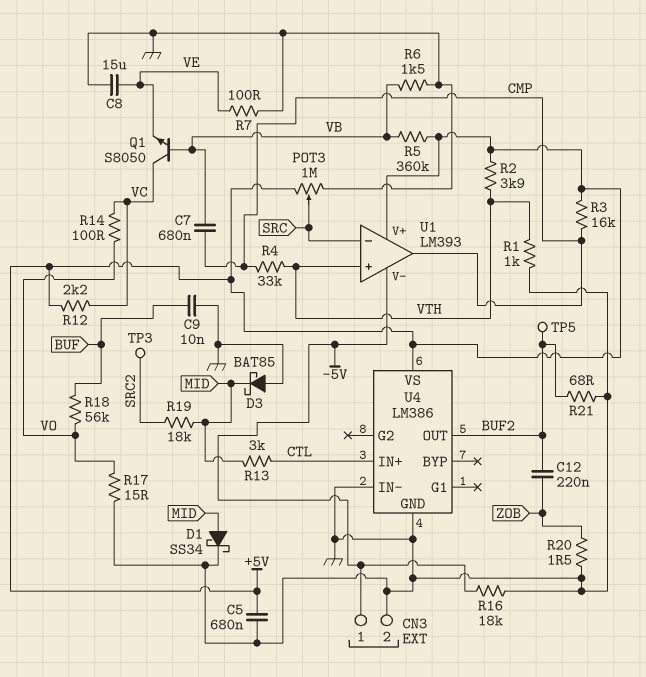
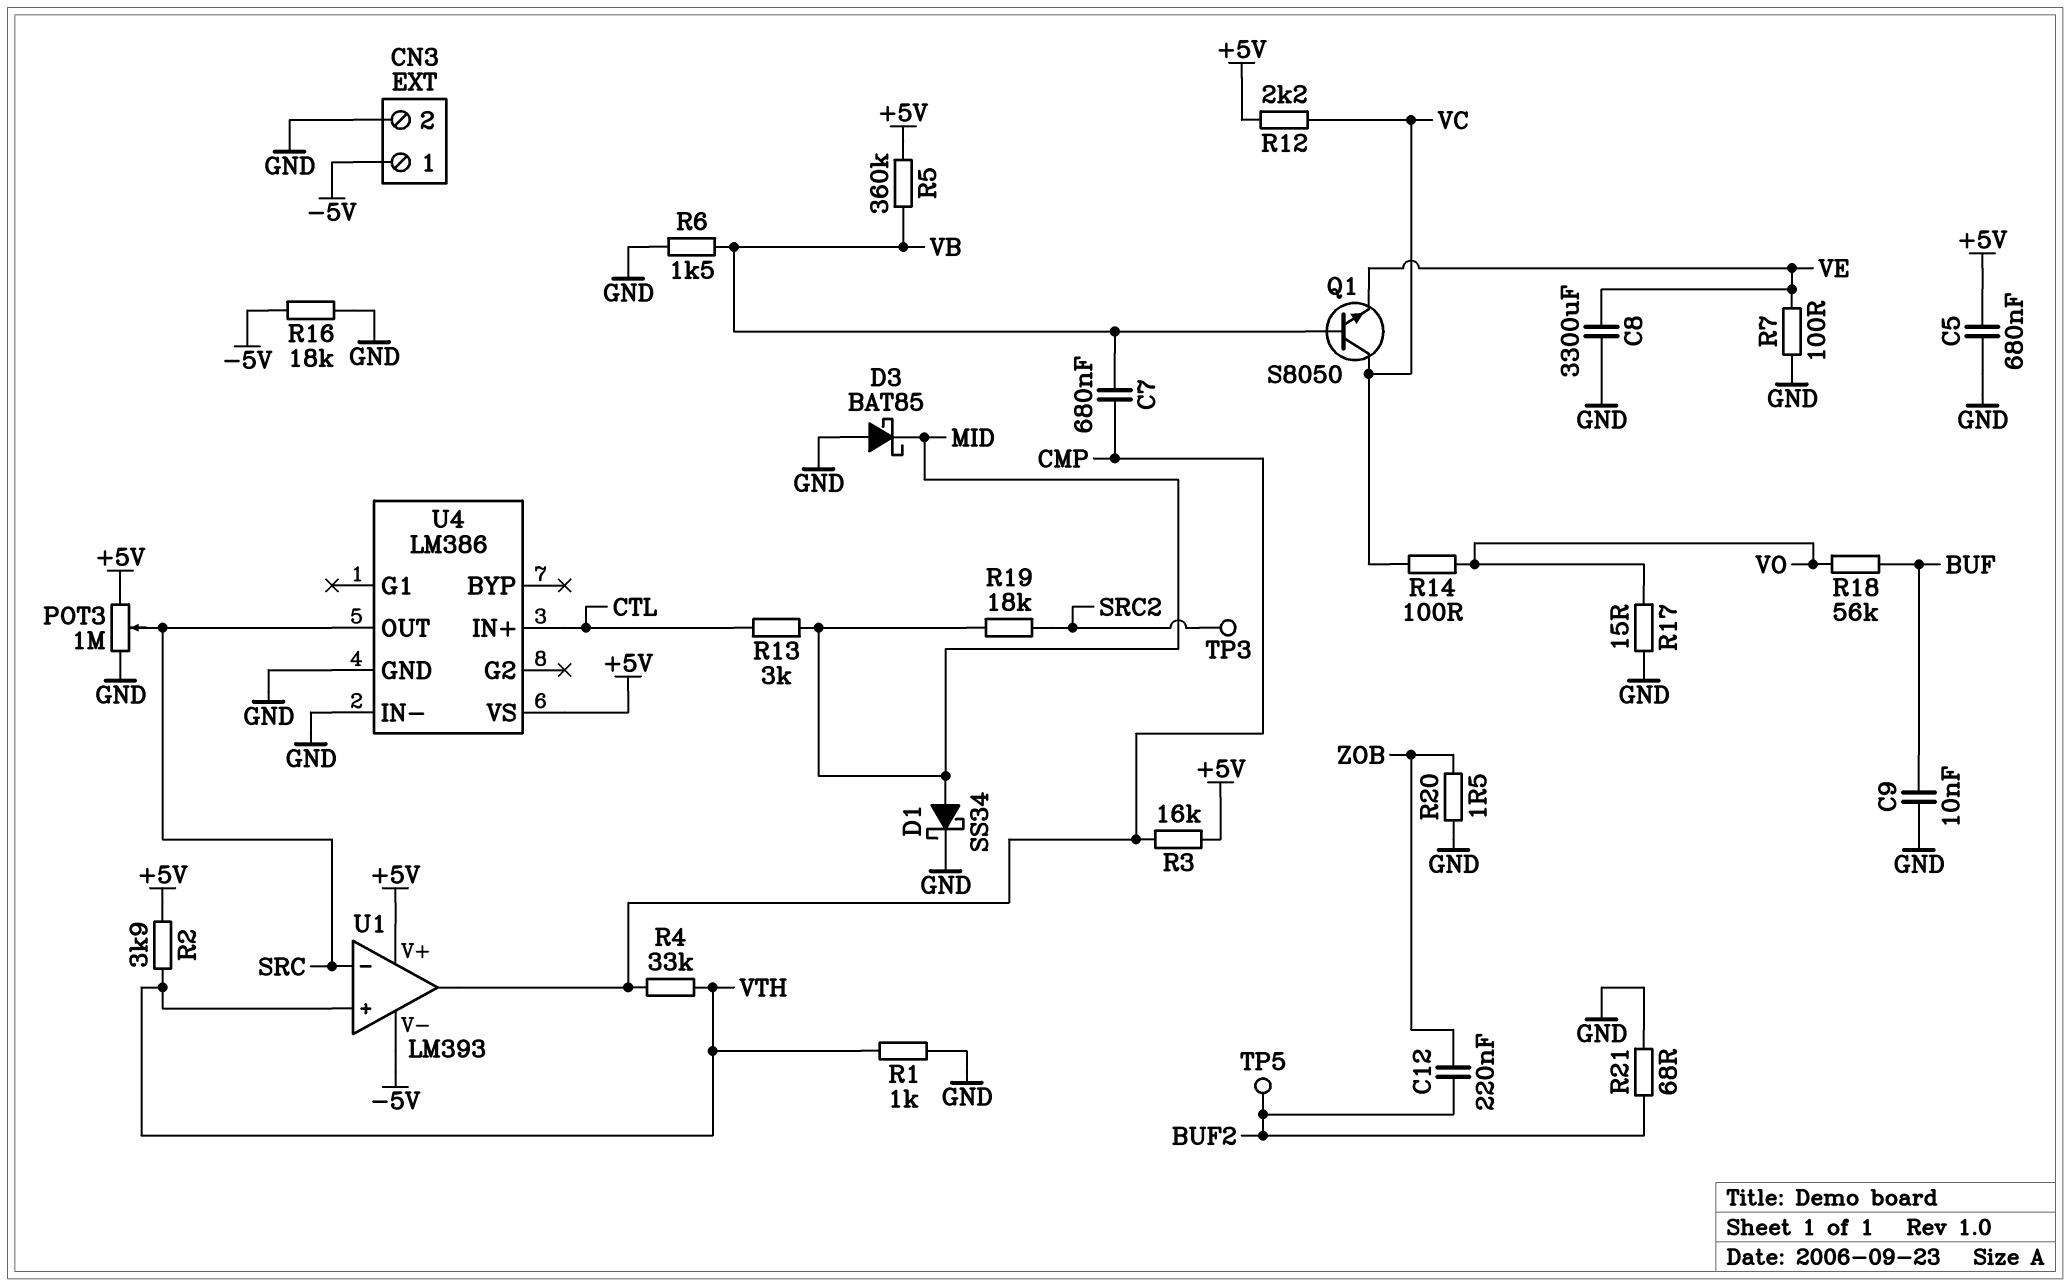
C8: 15uF (GND, VE) -> 3300uF (GND, VE)
U4 pin OUT: BUF2 -> SRC

